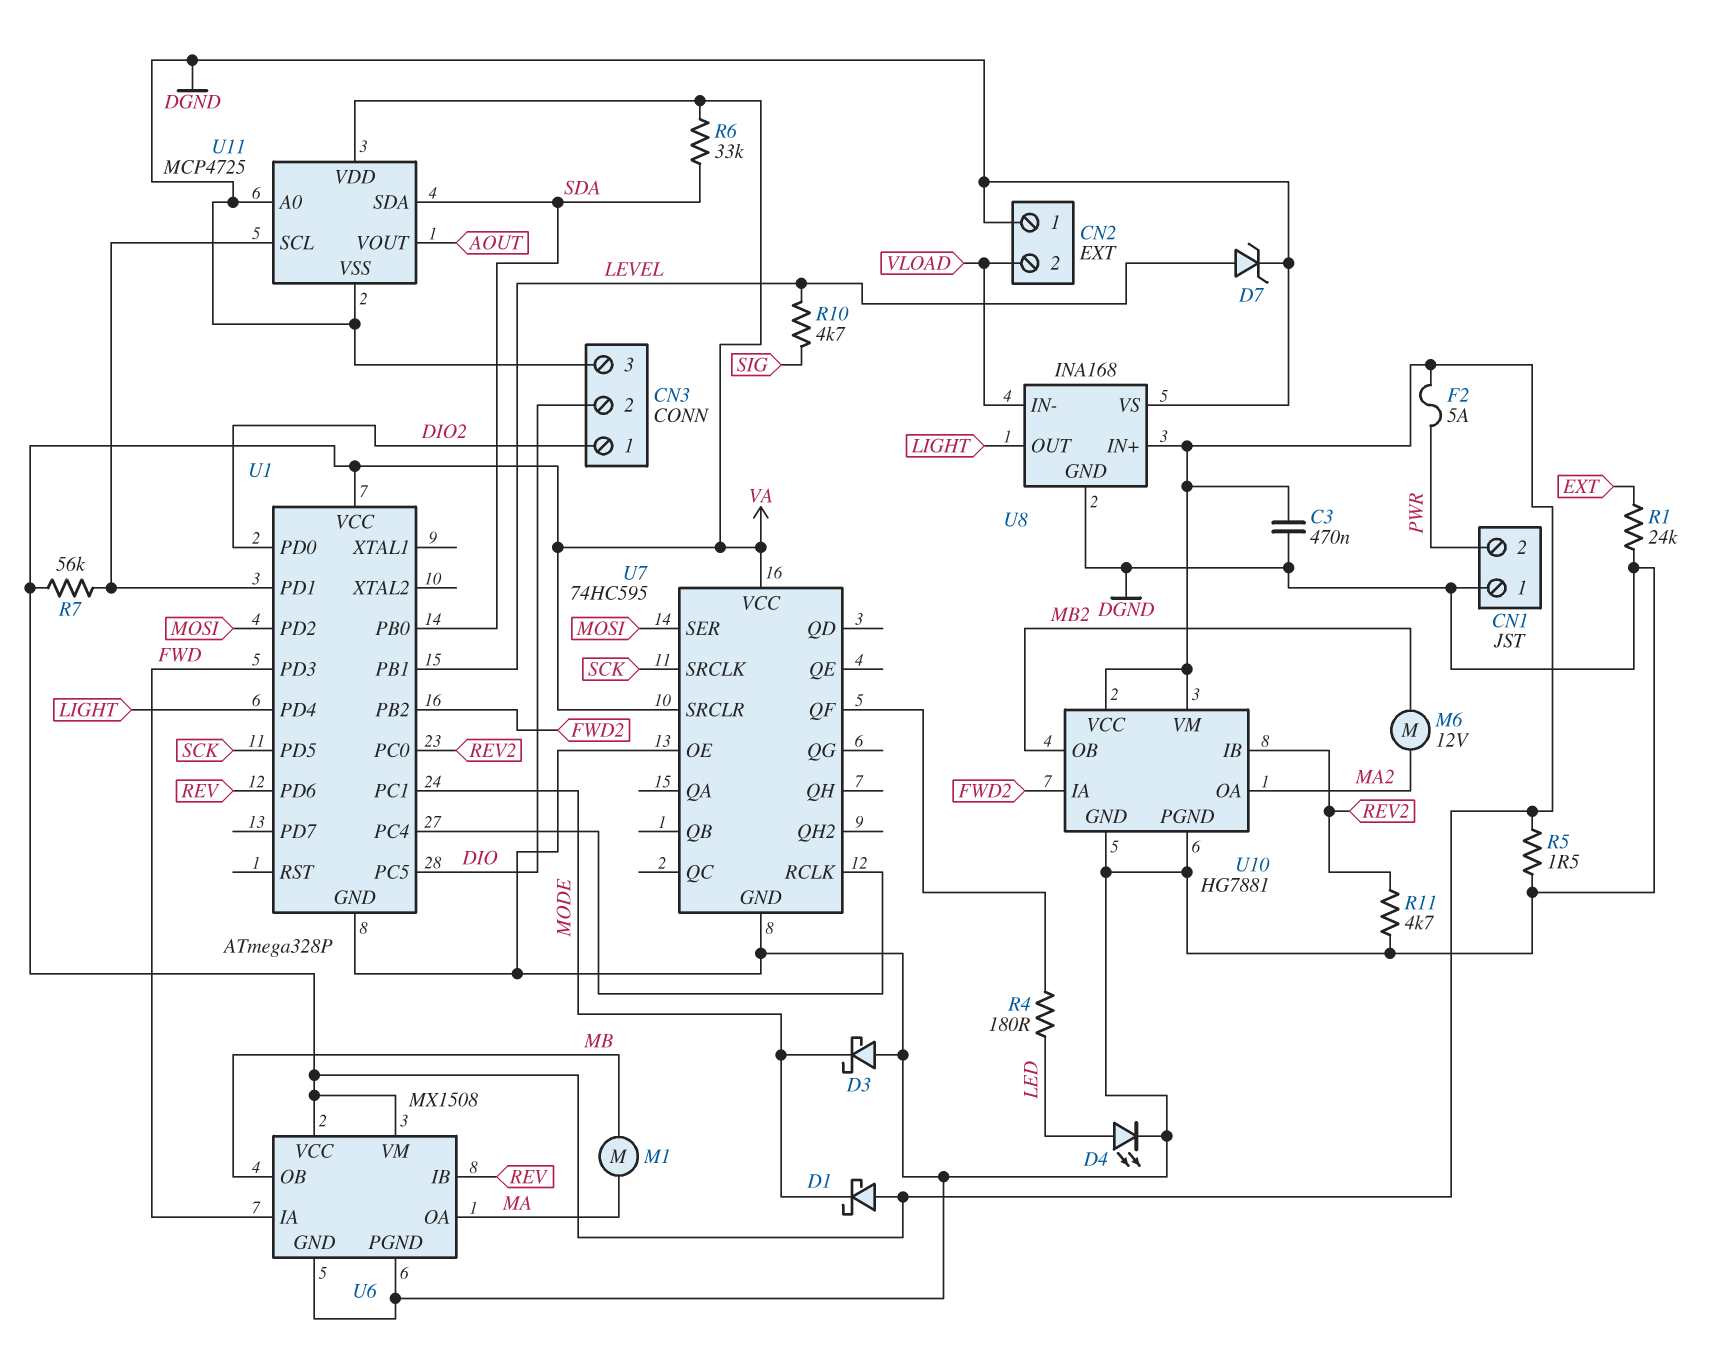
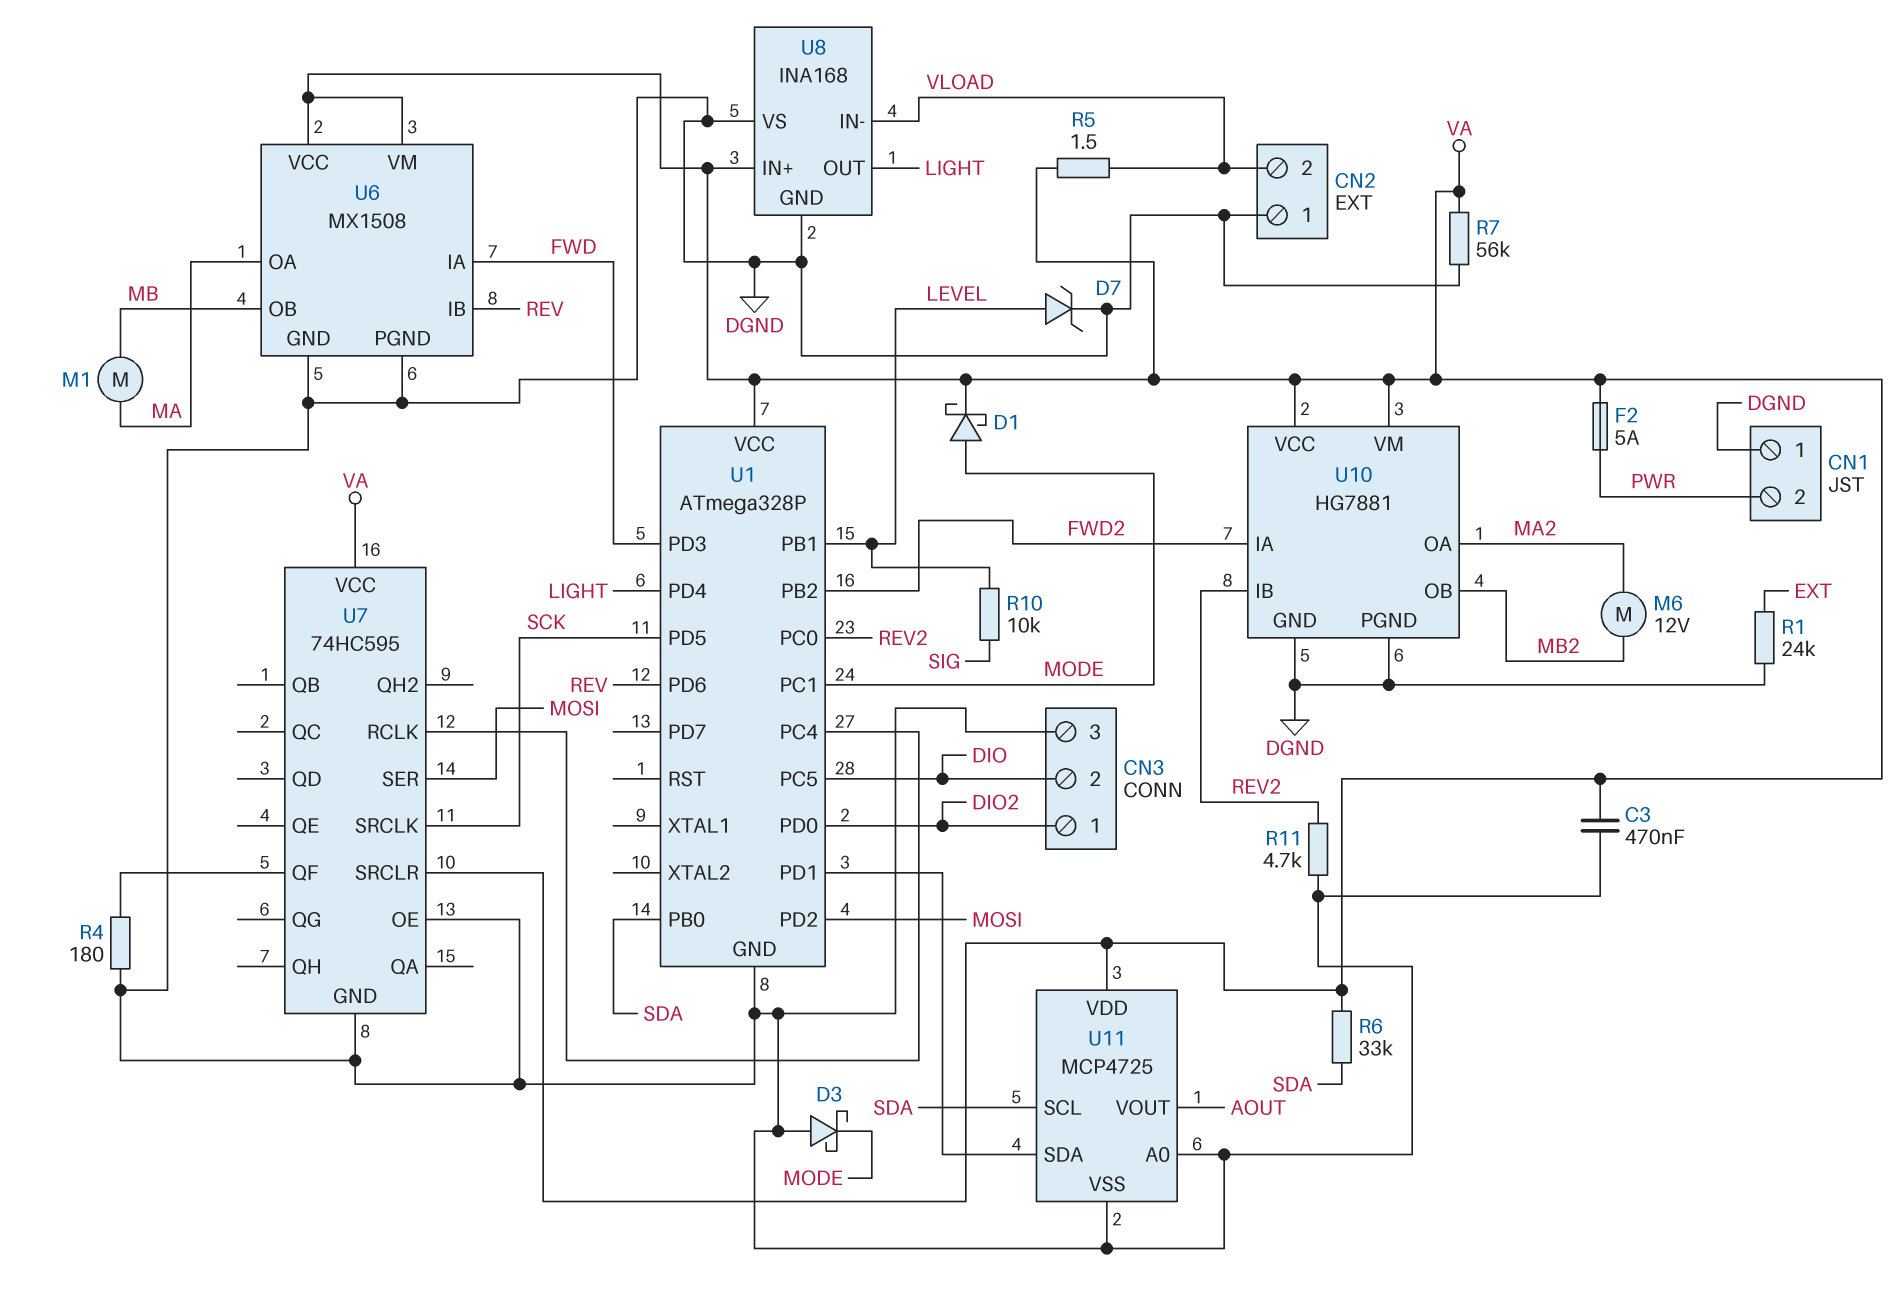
D1: schottky (A VA, K MODE) -> schottky (A MODE, K VA)
D4: LED (A LED, K DGND) -> none
R4: 180 (LED, U7/QF) -> 180 (DGND, U7/QF)
R5: 1.5 (DGND, VA) -> 1.5 (VA, VLOAD)
R7: 56k (U1/PD1, VA) -> 56k (DGND, VA)
R10: 4.7k (LEVEL, SIG) -> 10k (LEVEL, SIG)
U11 pin SCL: U1/PD1 -> SDA
U11 pin SDA: SDA -> U1/PD1

